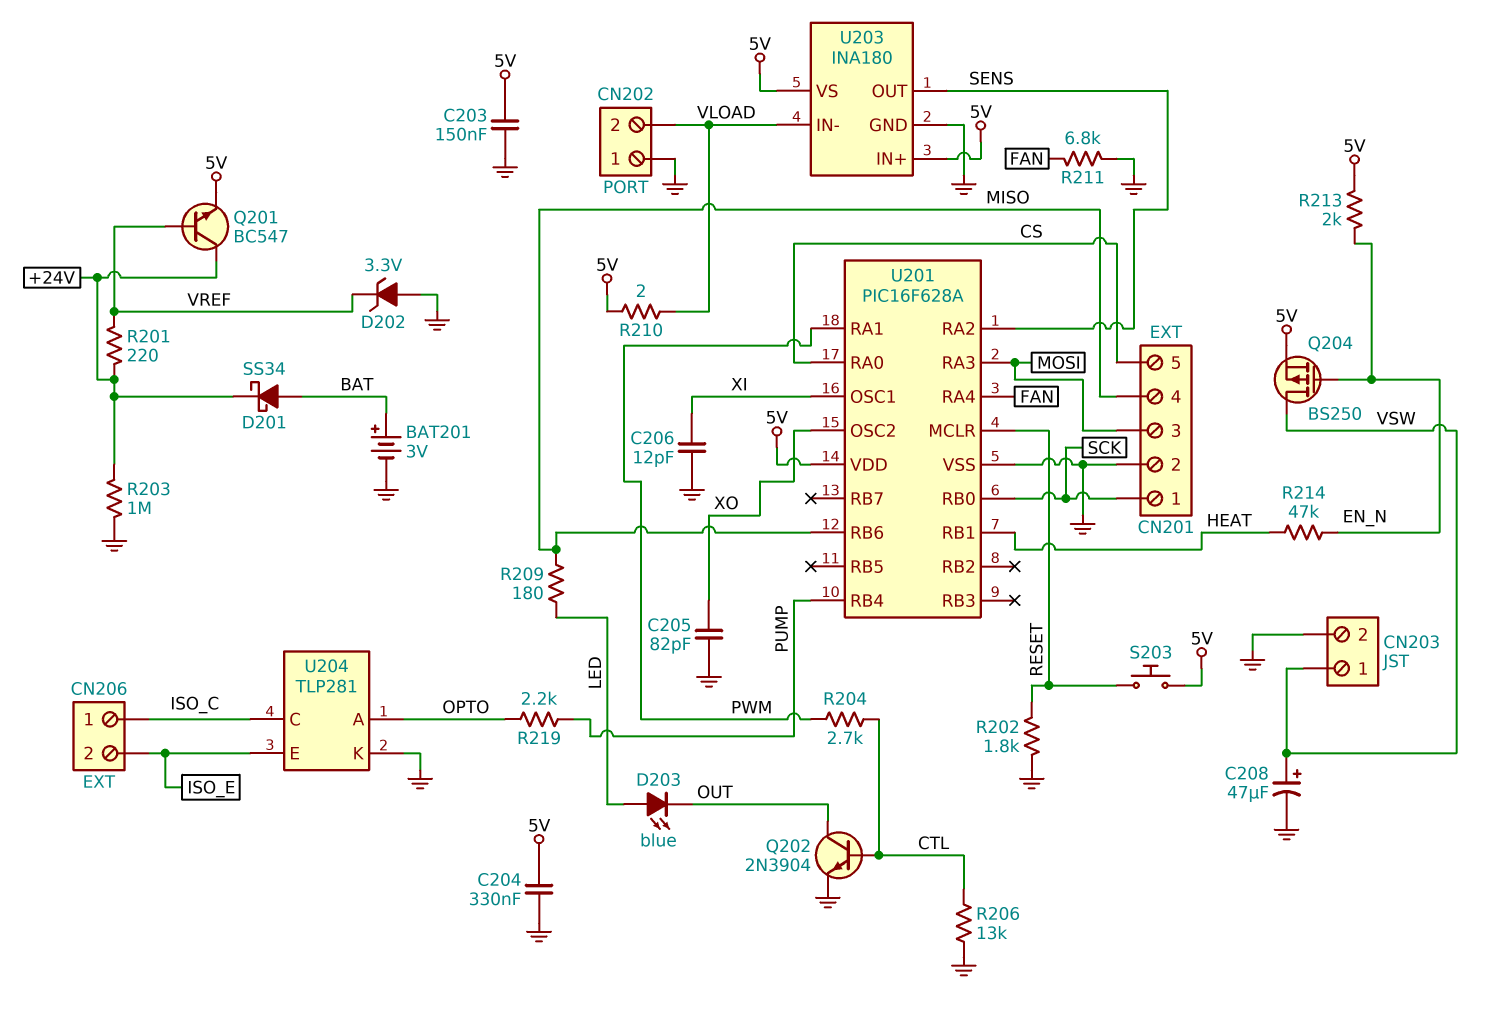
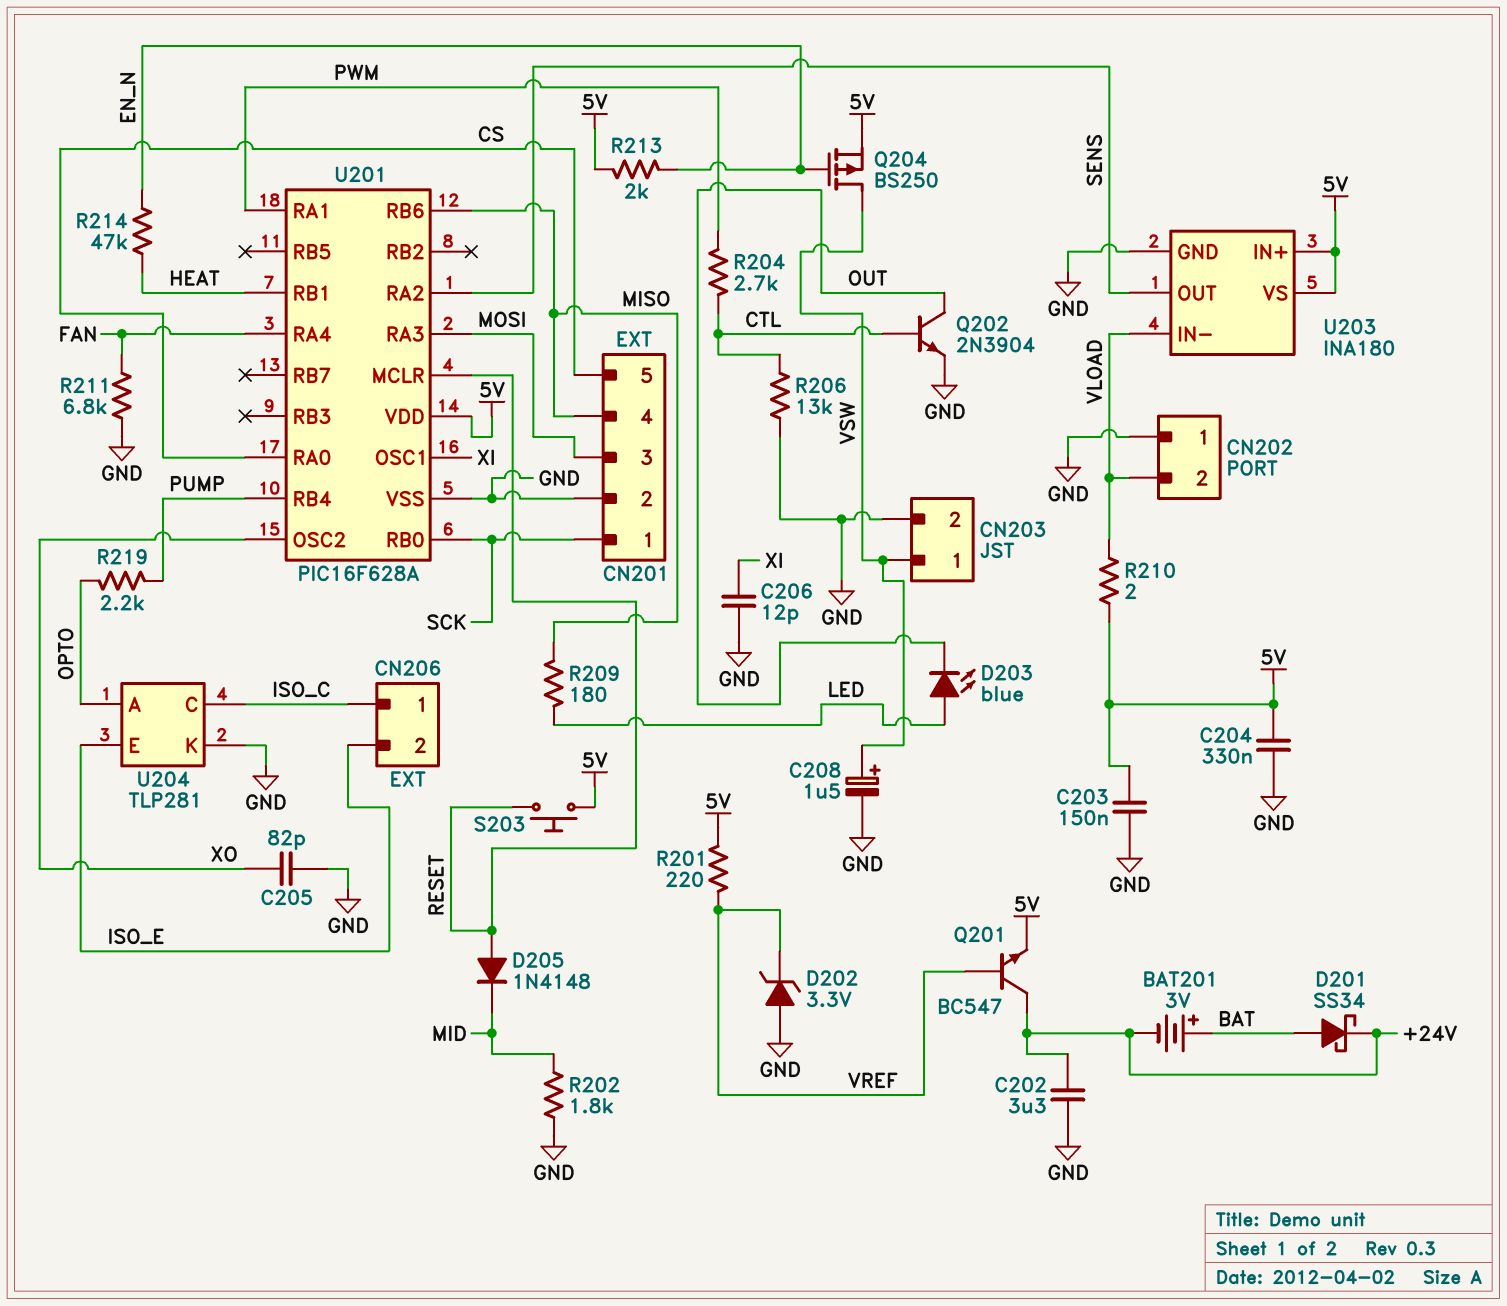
BAT201: 3V (plus BAT, minus GND) -> 3V (plus BAT, minus +24V)
C202: none -> 3.3uF (+24V, GND)
C208: 47uF (plus VSW, minus GND) -> 1.5uF (plus VSW, minus GND)
D205: none -> diode 1N4148 (A RESET, K MID)
R201: 220 (+24V, VREF) -> 220 (5V, VREF)
R202: 1.8k (GND, RESET) -> 1.8k (GND, MID)
R203: 1M (+24V, GND) -> none

